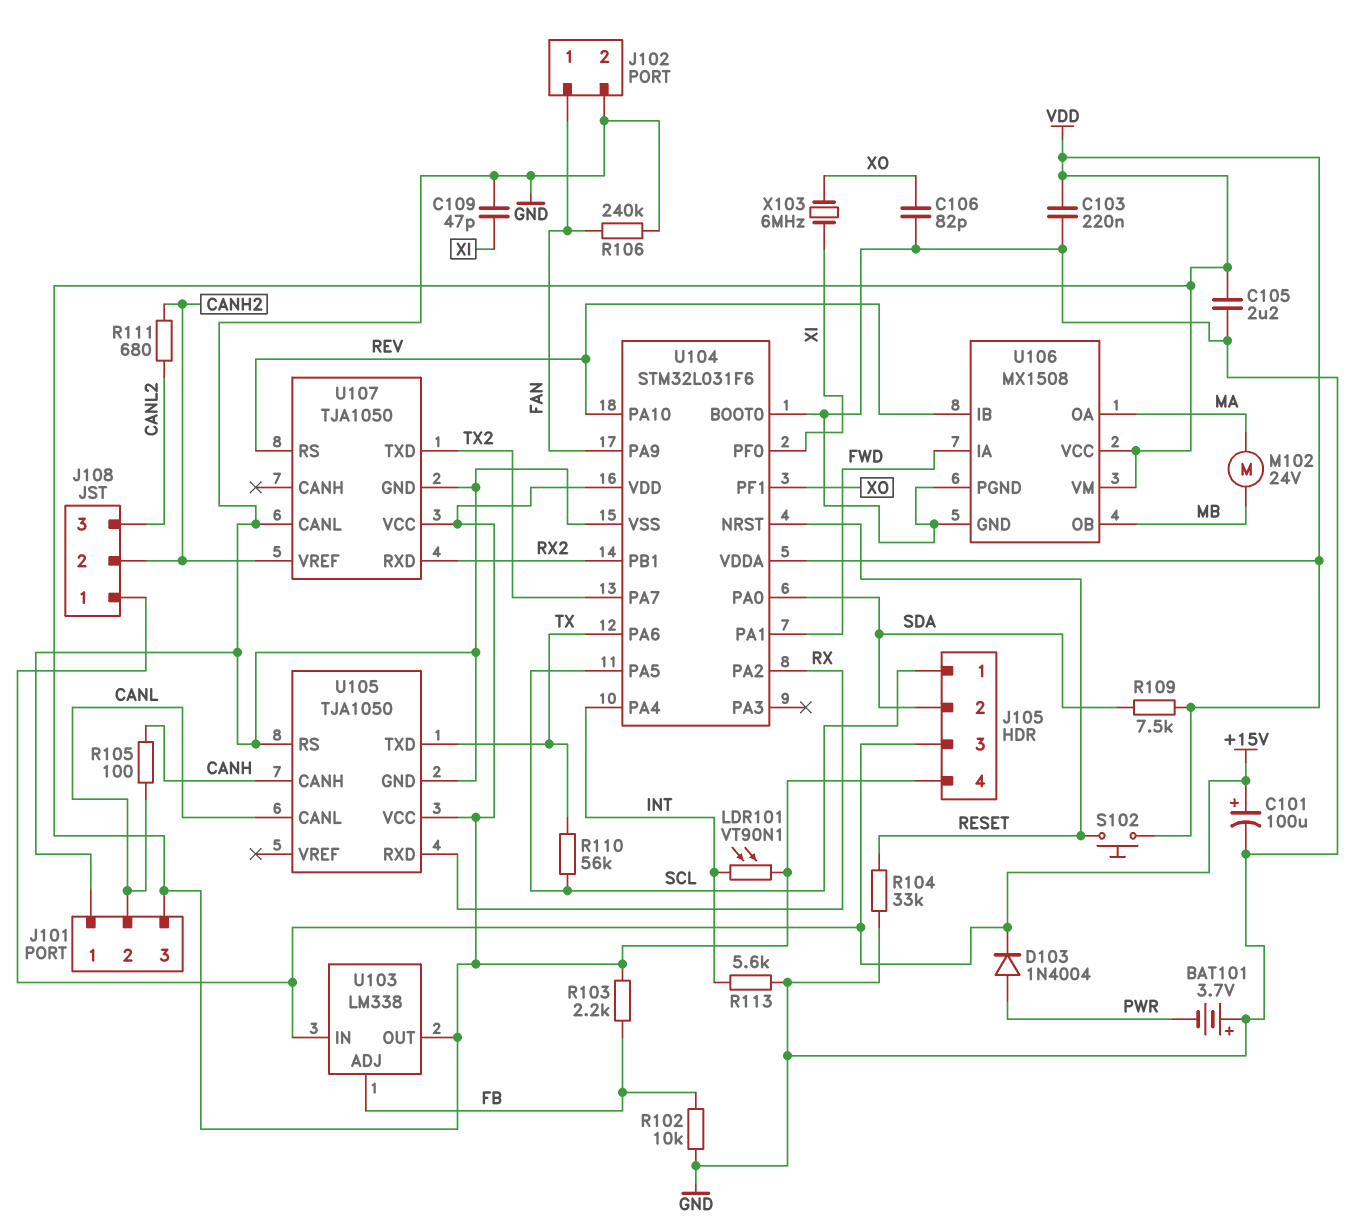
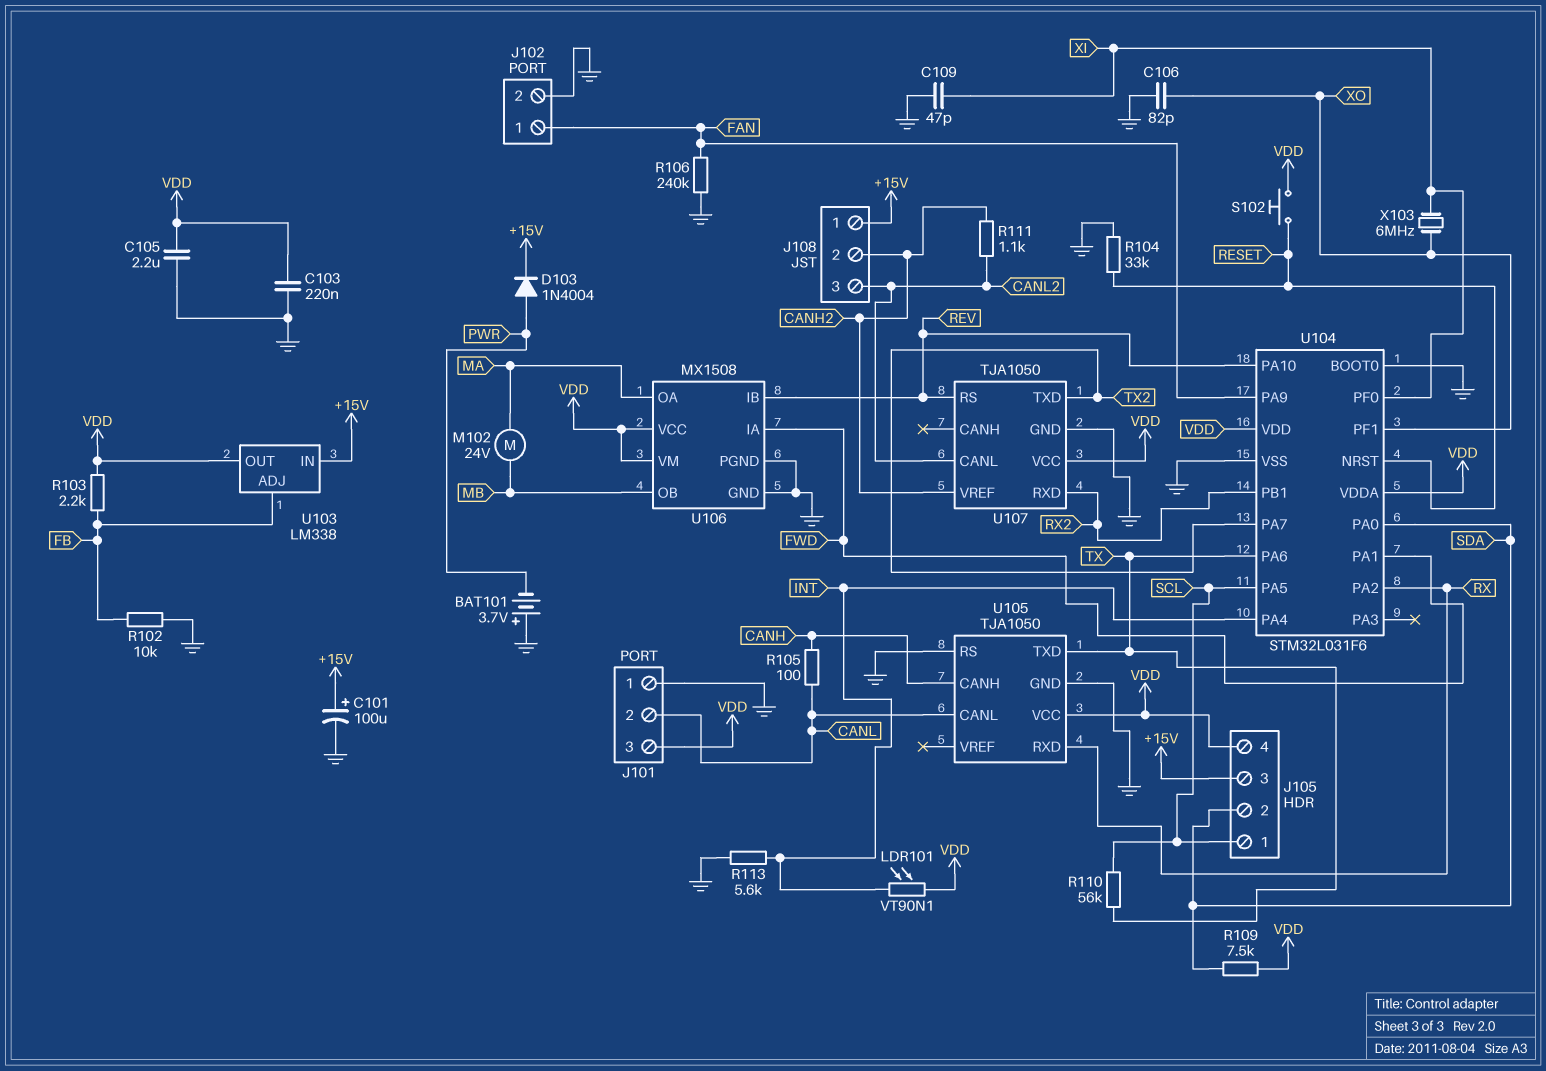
R111: 680 (CANH2, CANL2) -> 1.1k (CANH2, CANL2)
U107 pin CANL: GND -> CANL2

